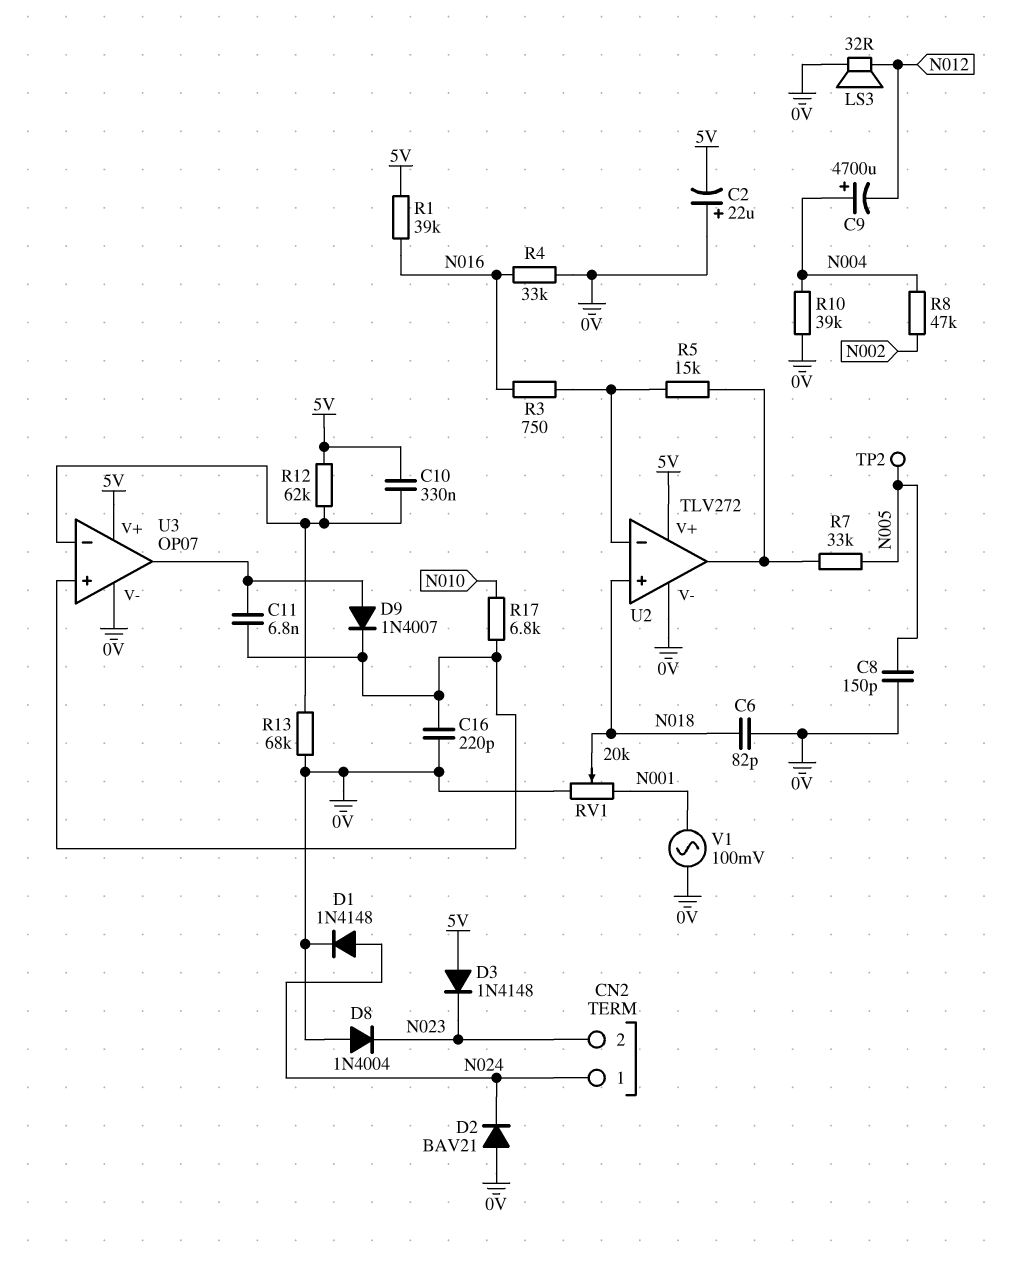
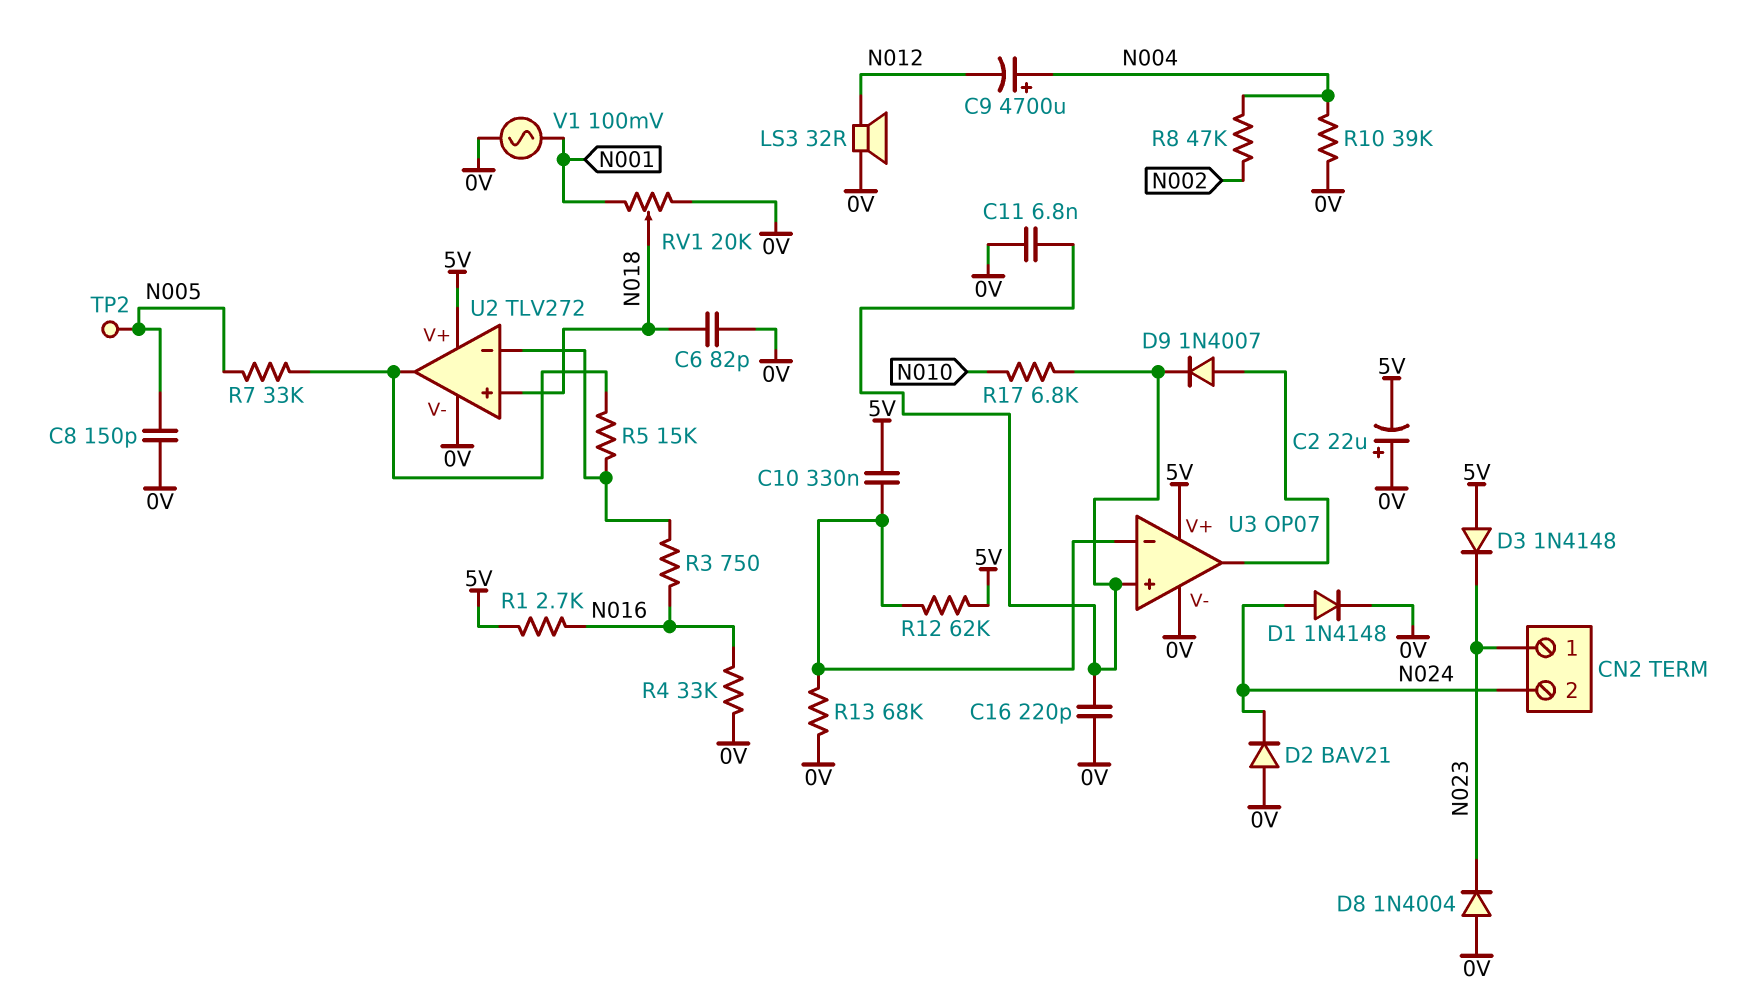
C11: 6.8nF (U3/in+, U3/out) -> 6.8nF (0V, U3/in+)
CN2 pin 1: N024 -> N023
CN2 pin 2: N023 -> N024
R1: 39k (5V, N016) -> 2.7k (5V, N016)

